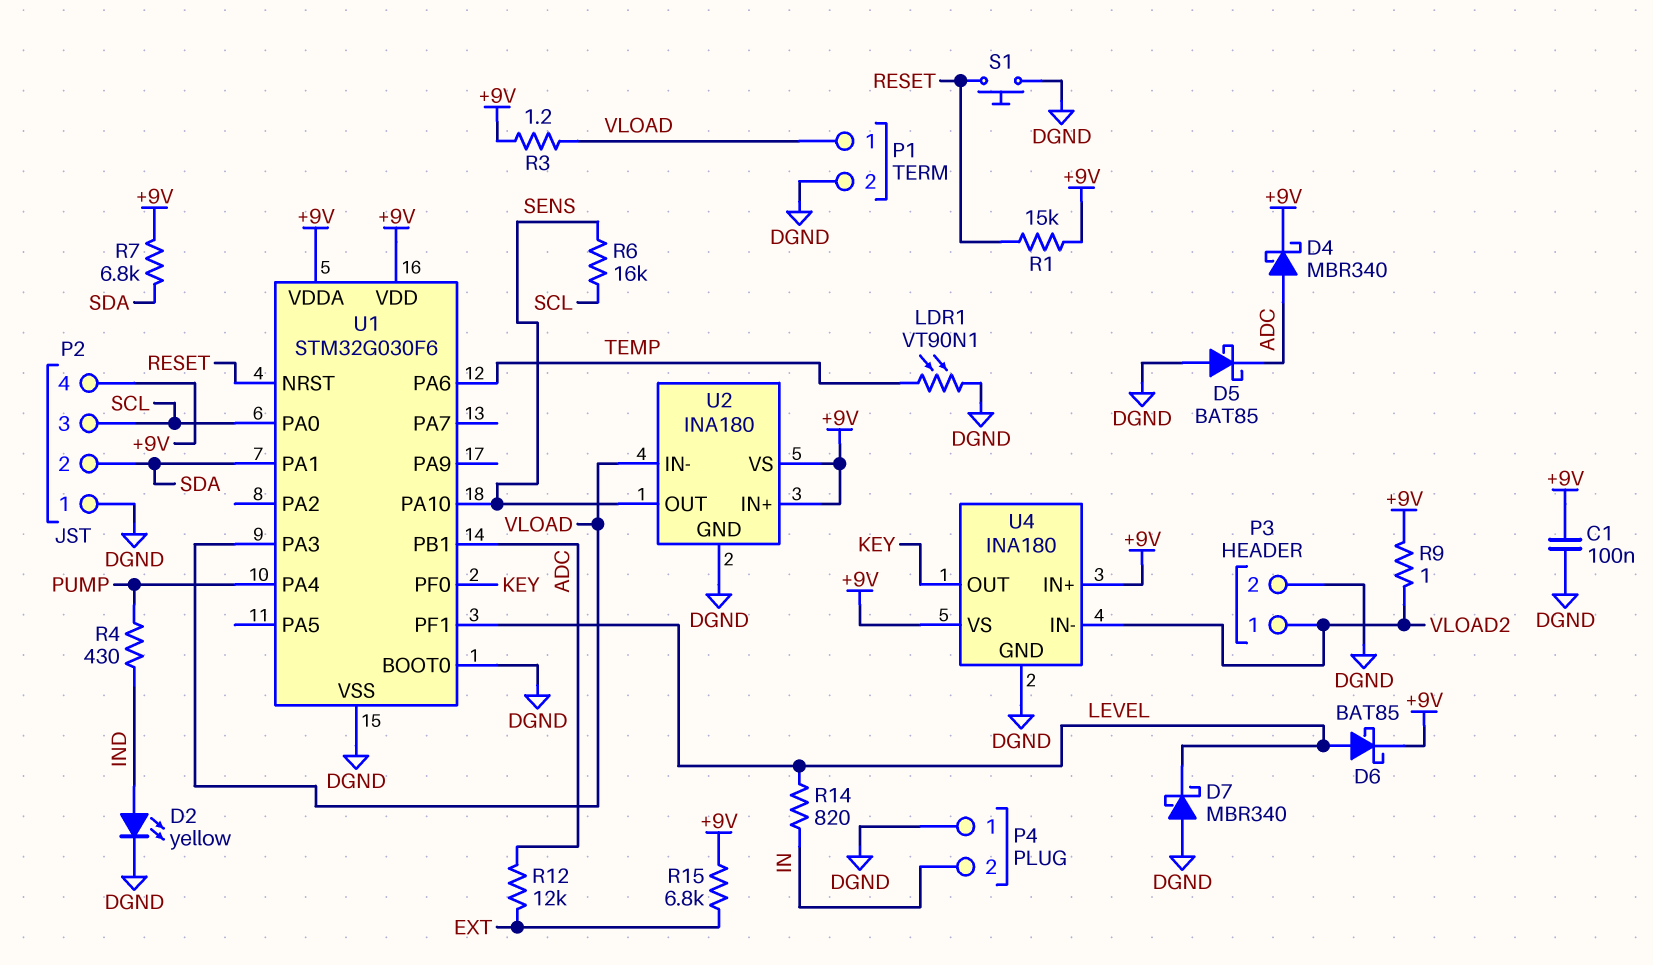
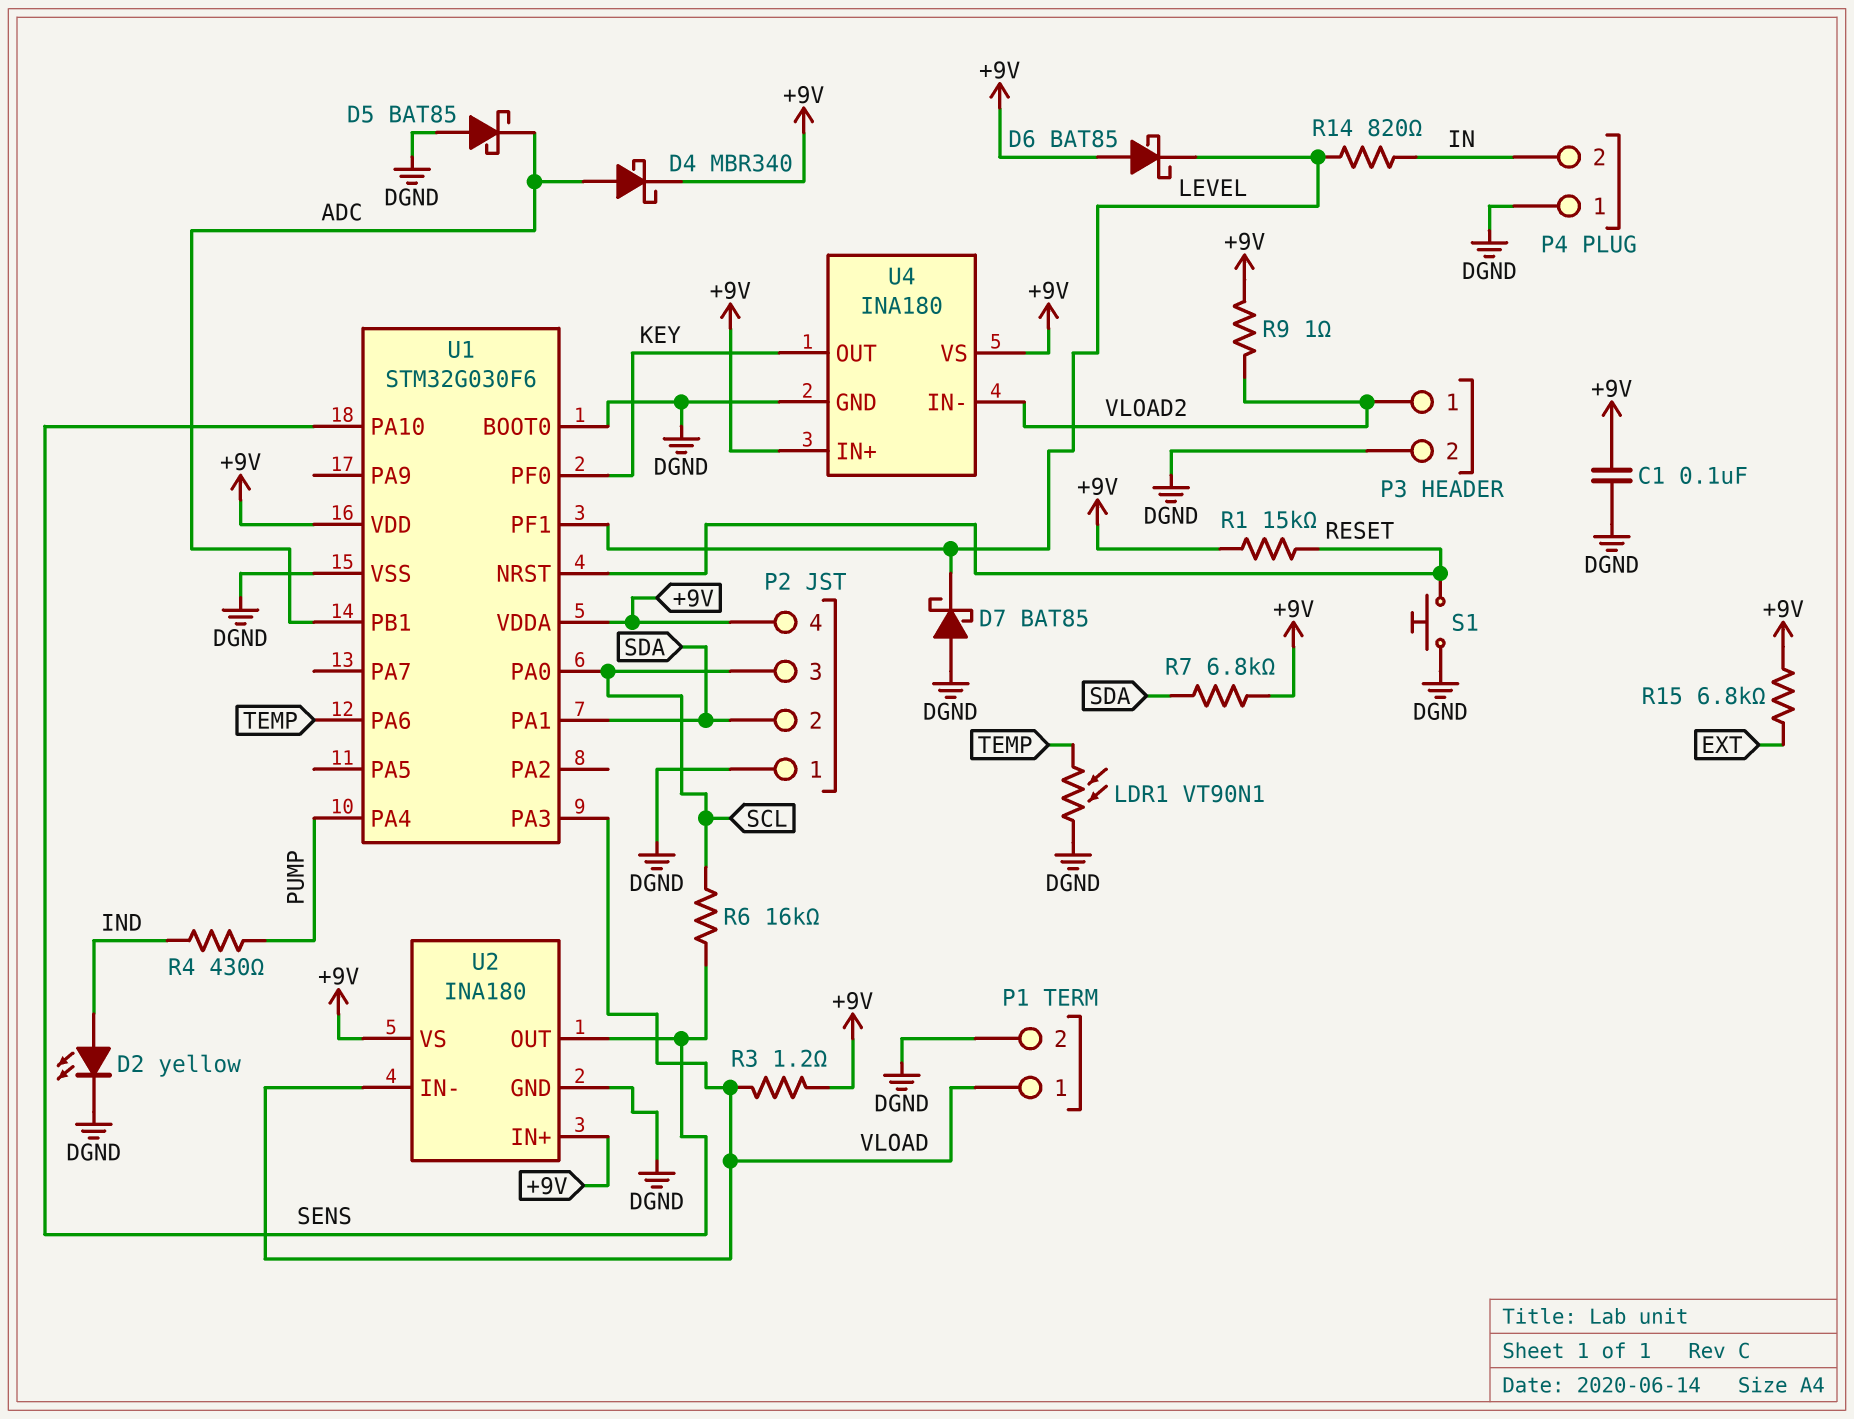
D6: schottky BAT85 (A LEVEL, K +9V) -> schottky BAT85 (A +9V, K LEVEL)
D7: schottky MBR340 (A DGND, K LEVEL) -> schottky BAT85 (A DGND, K LEVEL)
R12: 12k (ADC, EXT) -> none

